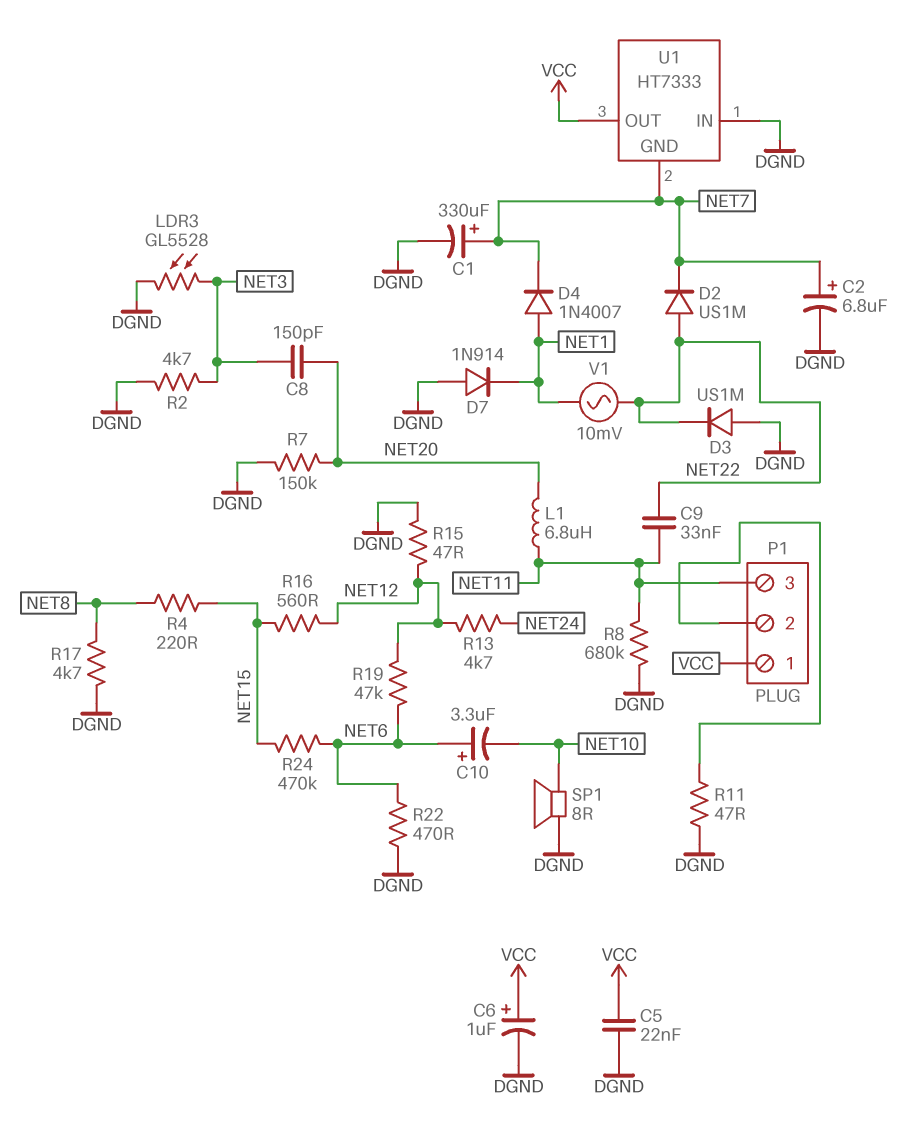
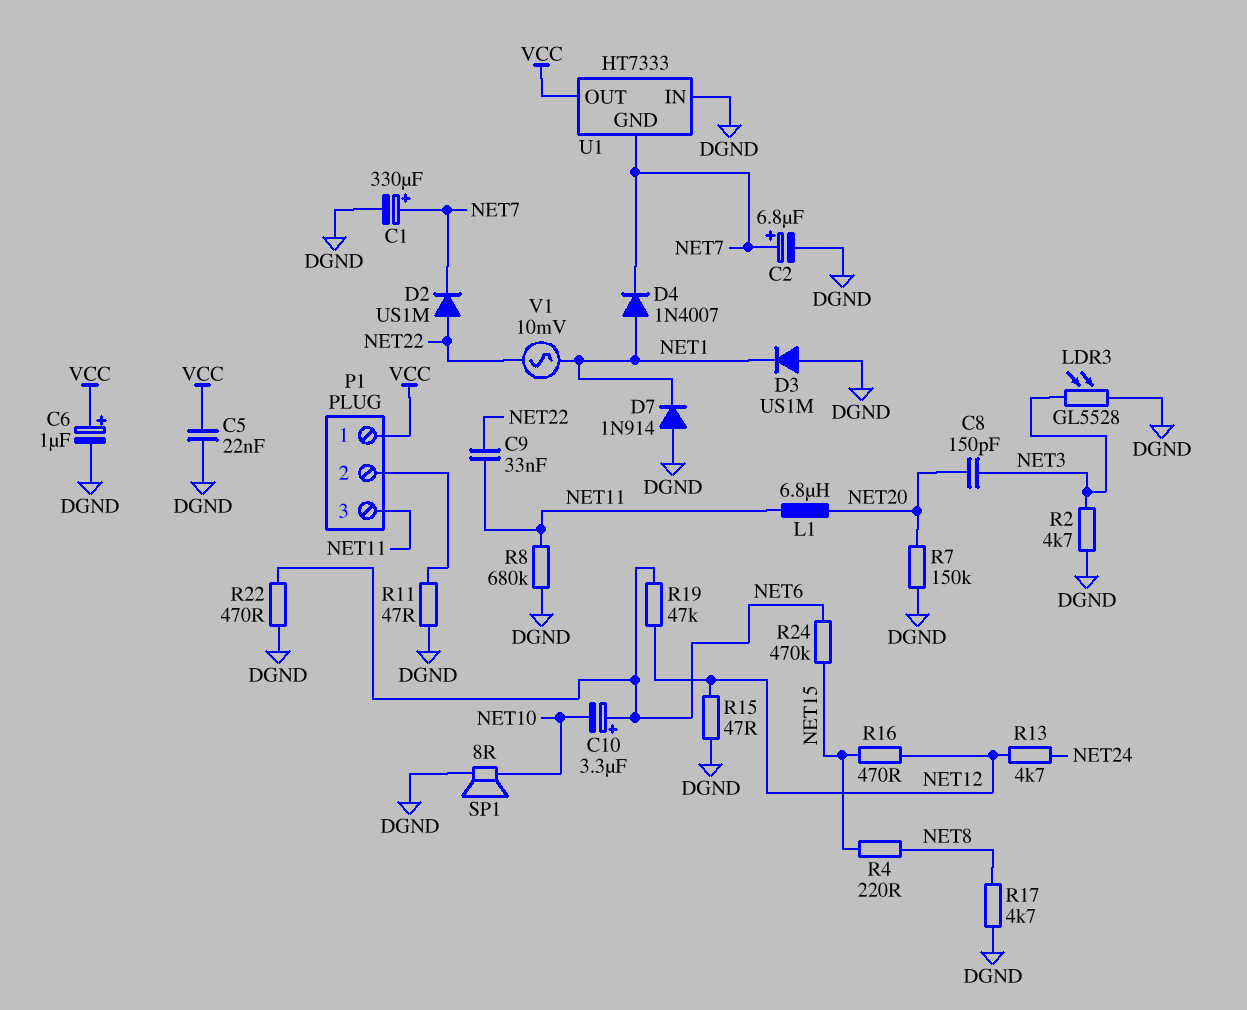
D3: diode US1M (A DGND, K NET22) -> diode US1M (A DGND, K NET1)
R16: 560 (NET12, NET15) -> 470 (NET12, NET15)

